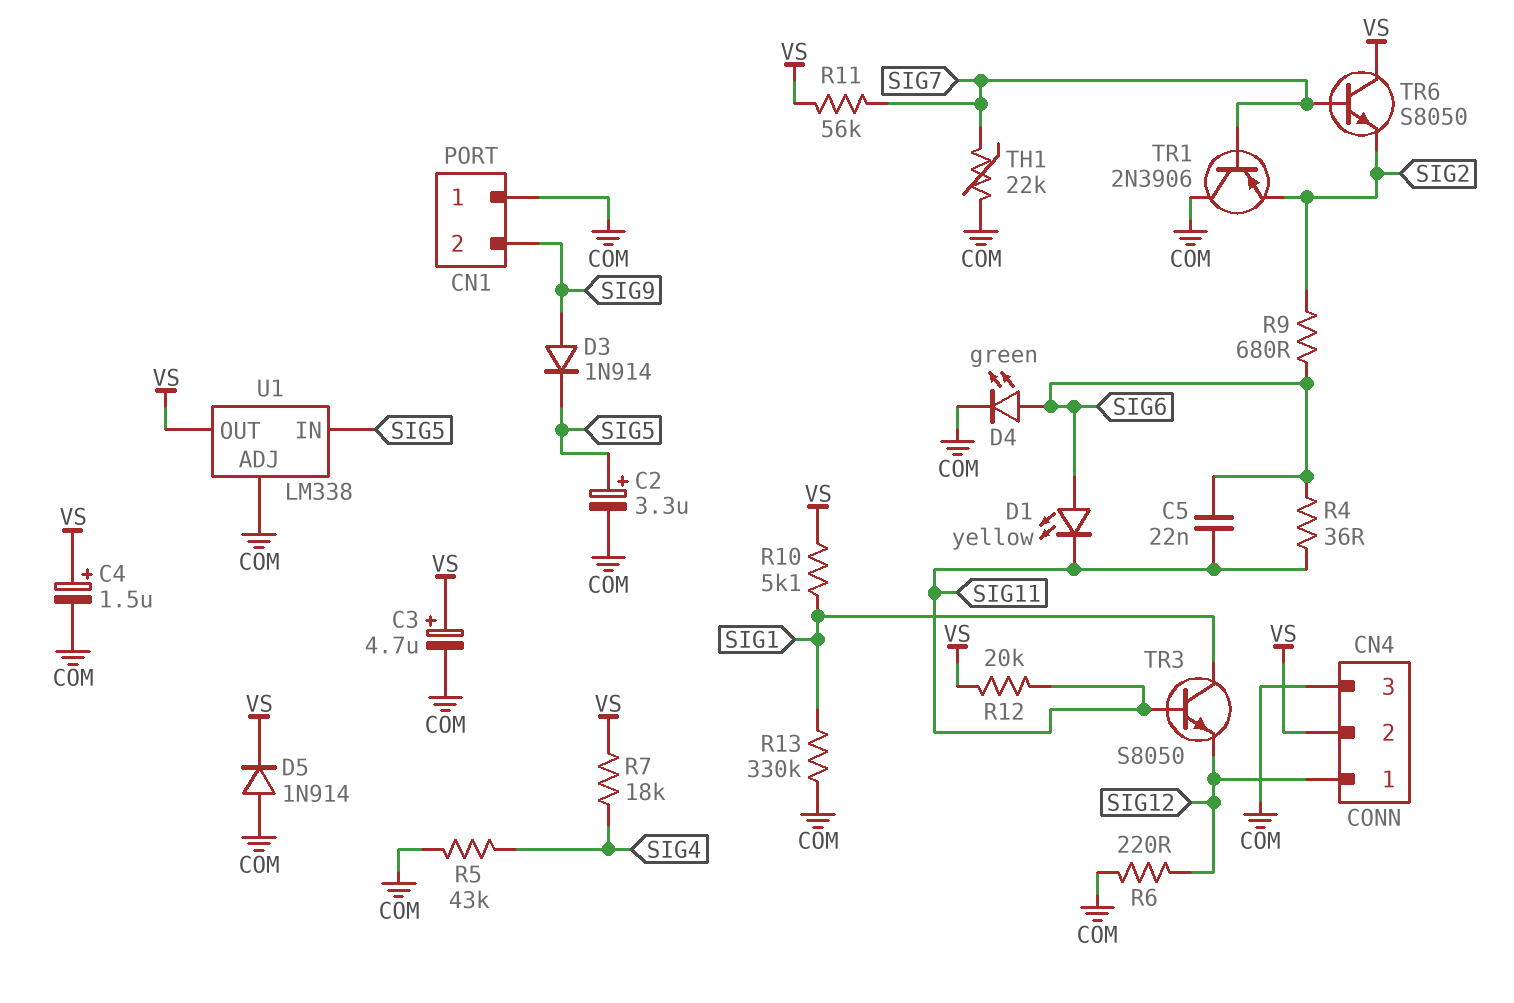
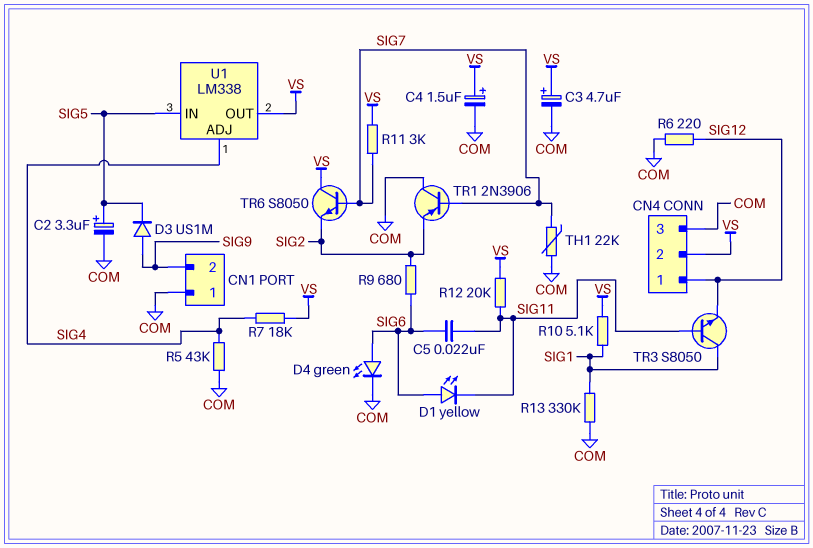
D3: diode 1N914 (A SIG9, K SIG5) -> diode US1M (A SIG9, K SIG5)
D5: diode 1N914 (A COM, K VS) -> none
R4: 36 (SIG6, SIG11) -> none
R11: 56k (SIG7, VS) -> 3k (SIG7, VS)
U1 pin ADJ: COM -> SIG4

